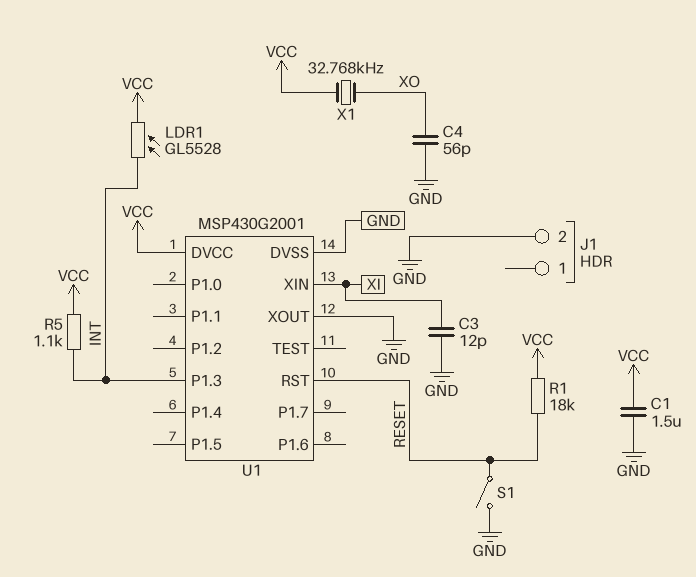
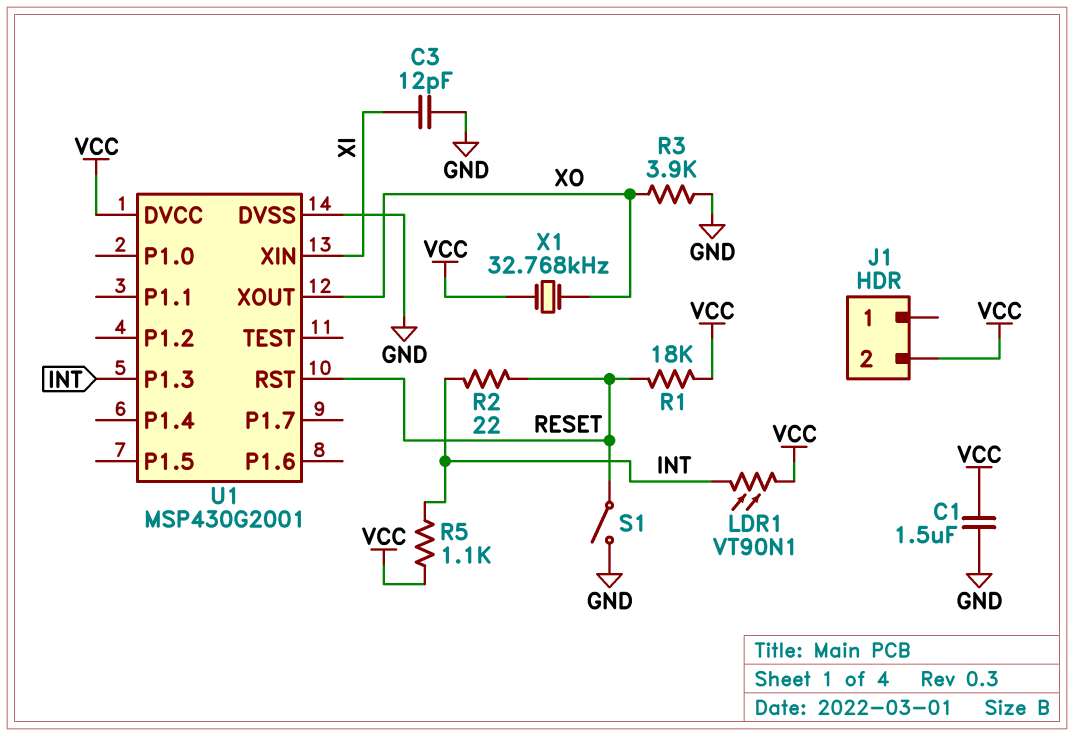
C4: 56pF (GND, XO) -> none
J1 pin 2: GND -> VCC
LDR1: GL5528 (INT, VCC) -> VT90N1 (INT, VCC)
R2: none -> 22 (INT, RESET)
R3: none -> 3.9k (GND, XO)
U1 pin XOUT: GND -> XO

